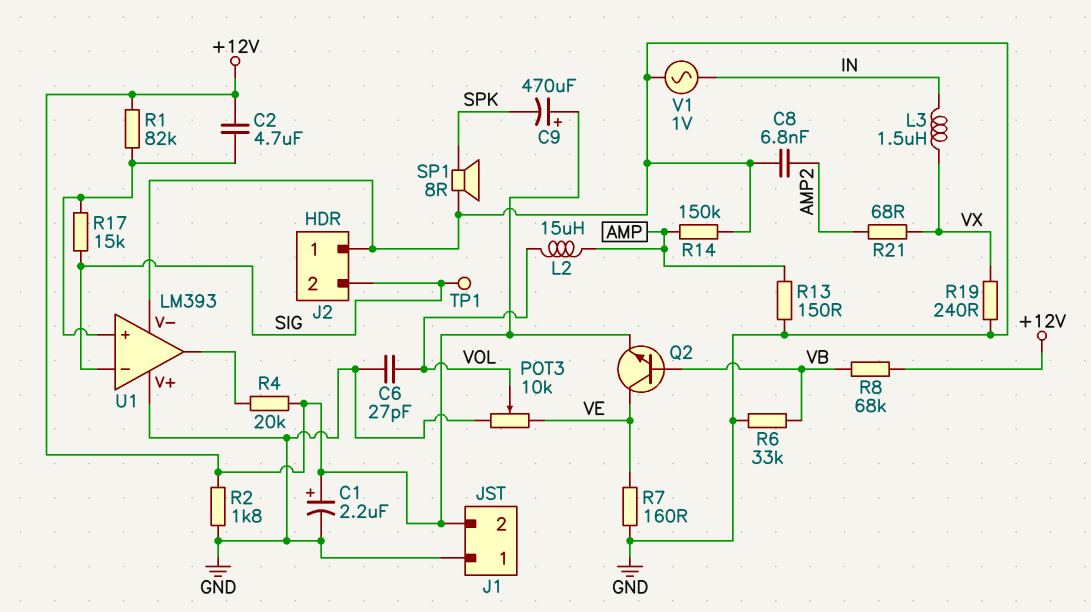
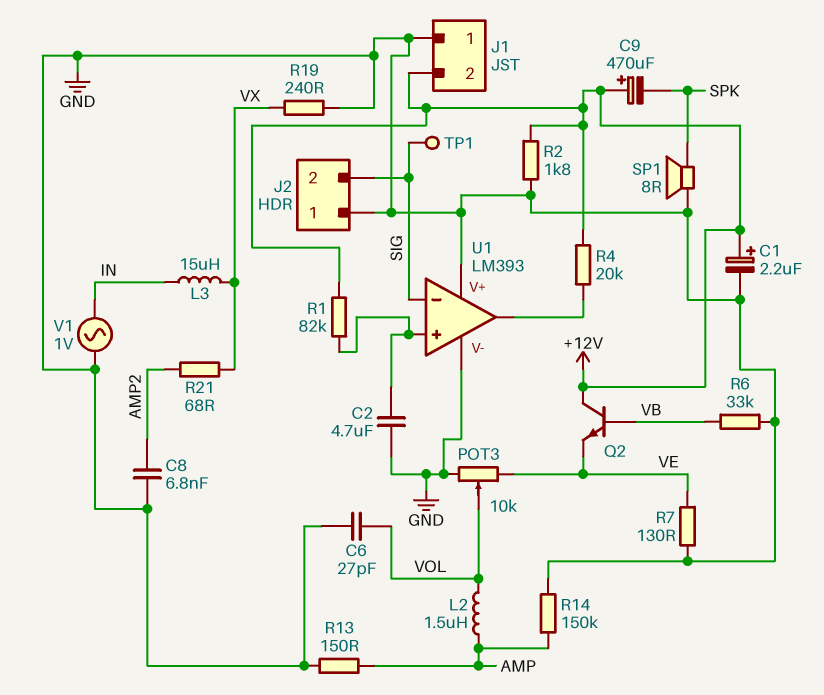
C2: 4.7uF (+12V, U1/in+) -> 4.7uF (GND, U1/in+)
L2: 15uH (AMP, VOL) -> 1.5uH (AMP, VOL)
L3: 1.5uH (IN, VX) -> 15uH (IN, VX)
Q2: NPN (B VB, C VE, E +12V) -> NPN (B VB, C +12V, E VE)
R7: 160 (GND, VE) -> 130 (GND, VE)
R8: 68k (+12V, VB) -> none
R17: 15k (SIG, U1/in+) -> none

